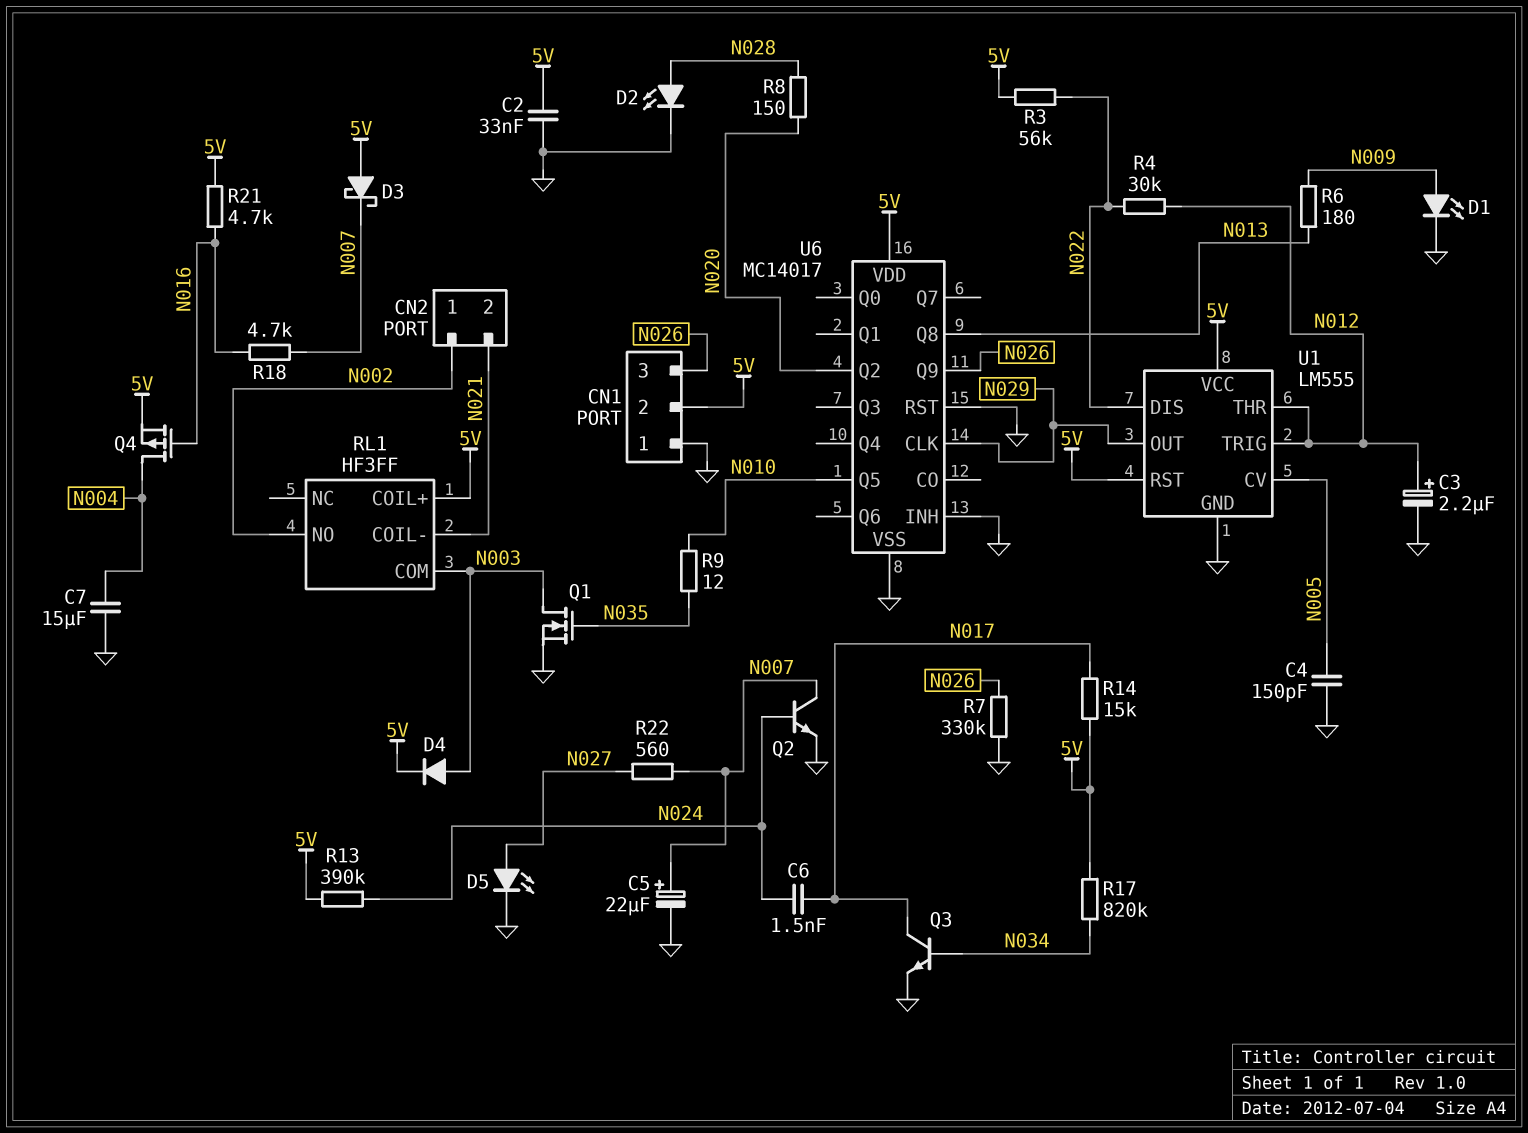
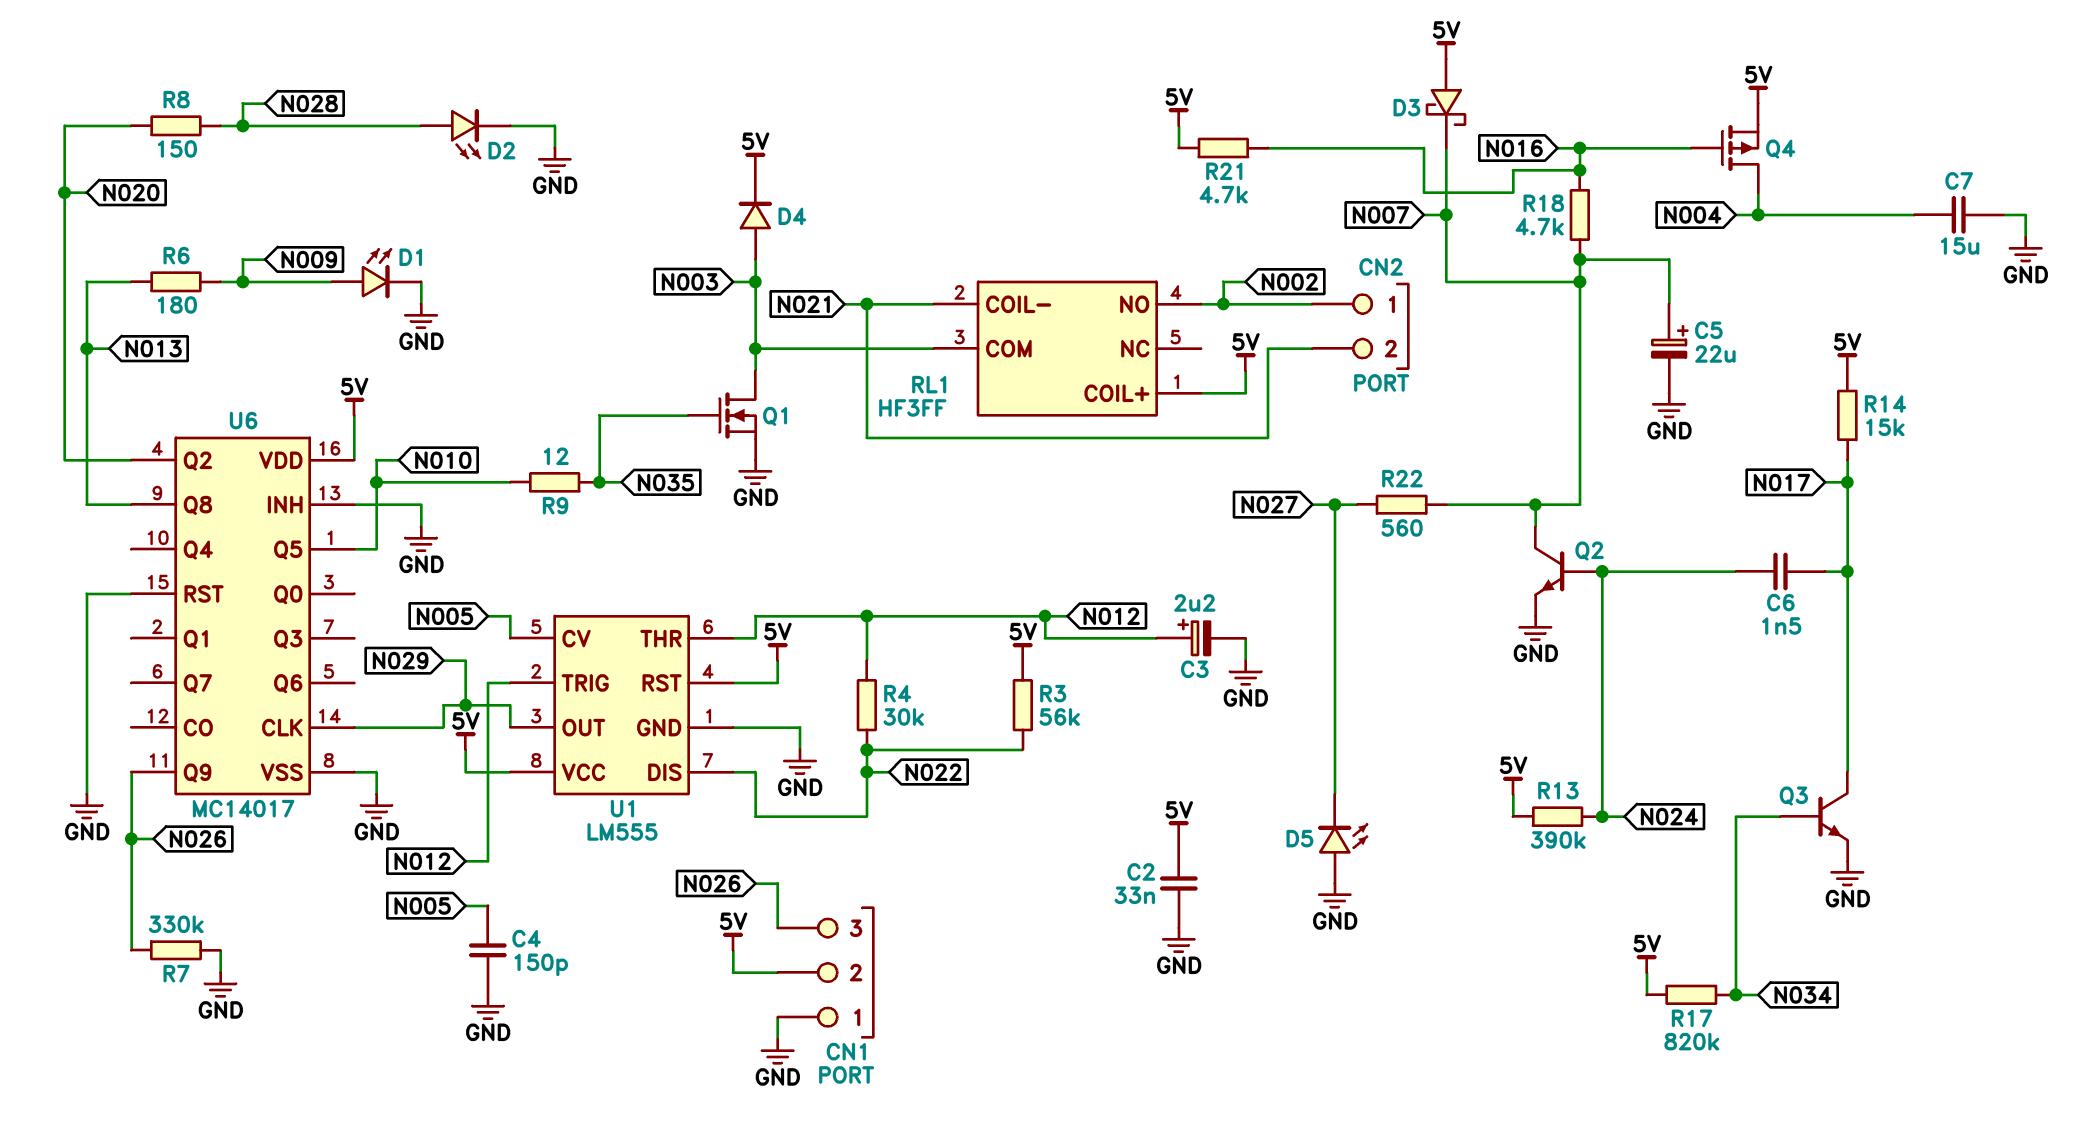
D5: LED (A N027, K GND) -> LED (A GND, K N027)

